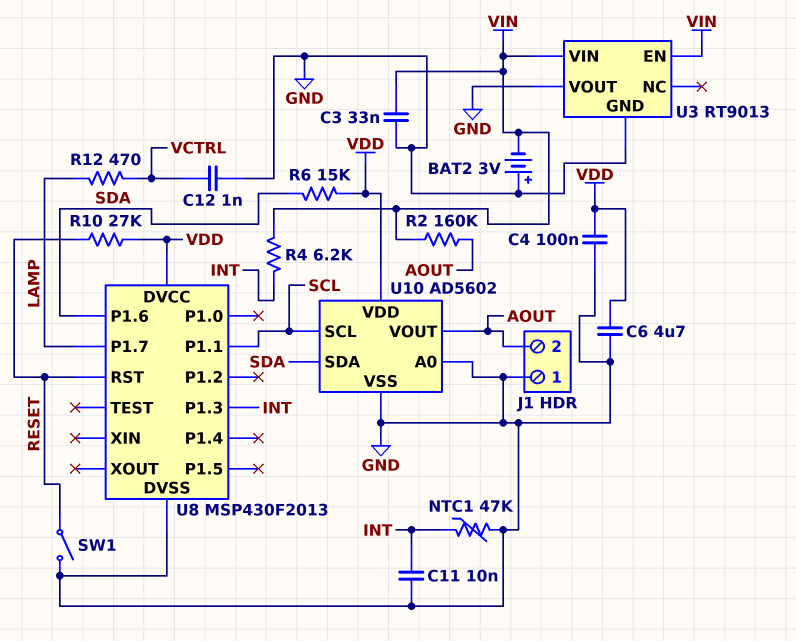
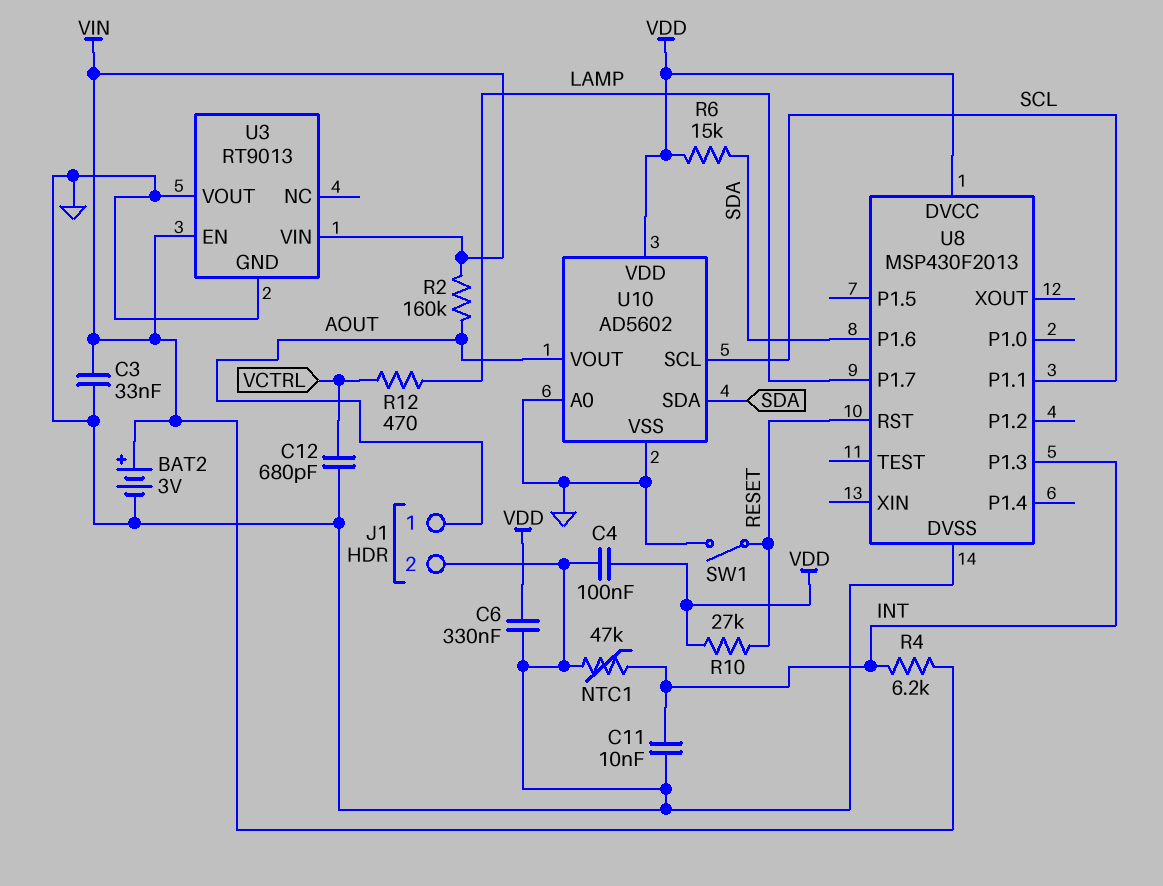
BAT2: 3V (plus GND, minus VIN) -> 3V (plus VIN, minus GND)
C6: 4.7uF (GND, VDD) -> 330nF (GND, VDD)
C12: 1nF (GND, VCTRL) -> 680pF (GND, VCTRL)
J1 pin 1: GND -> AOUT
J1 pin 2: AOUT -> GND

